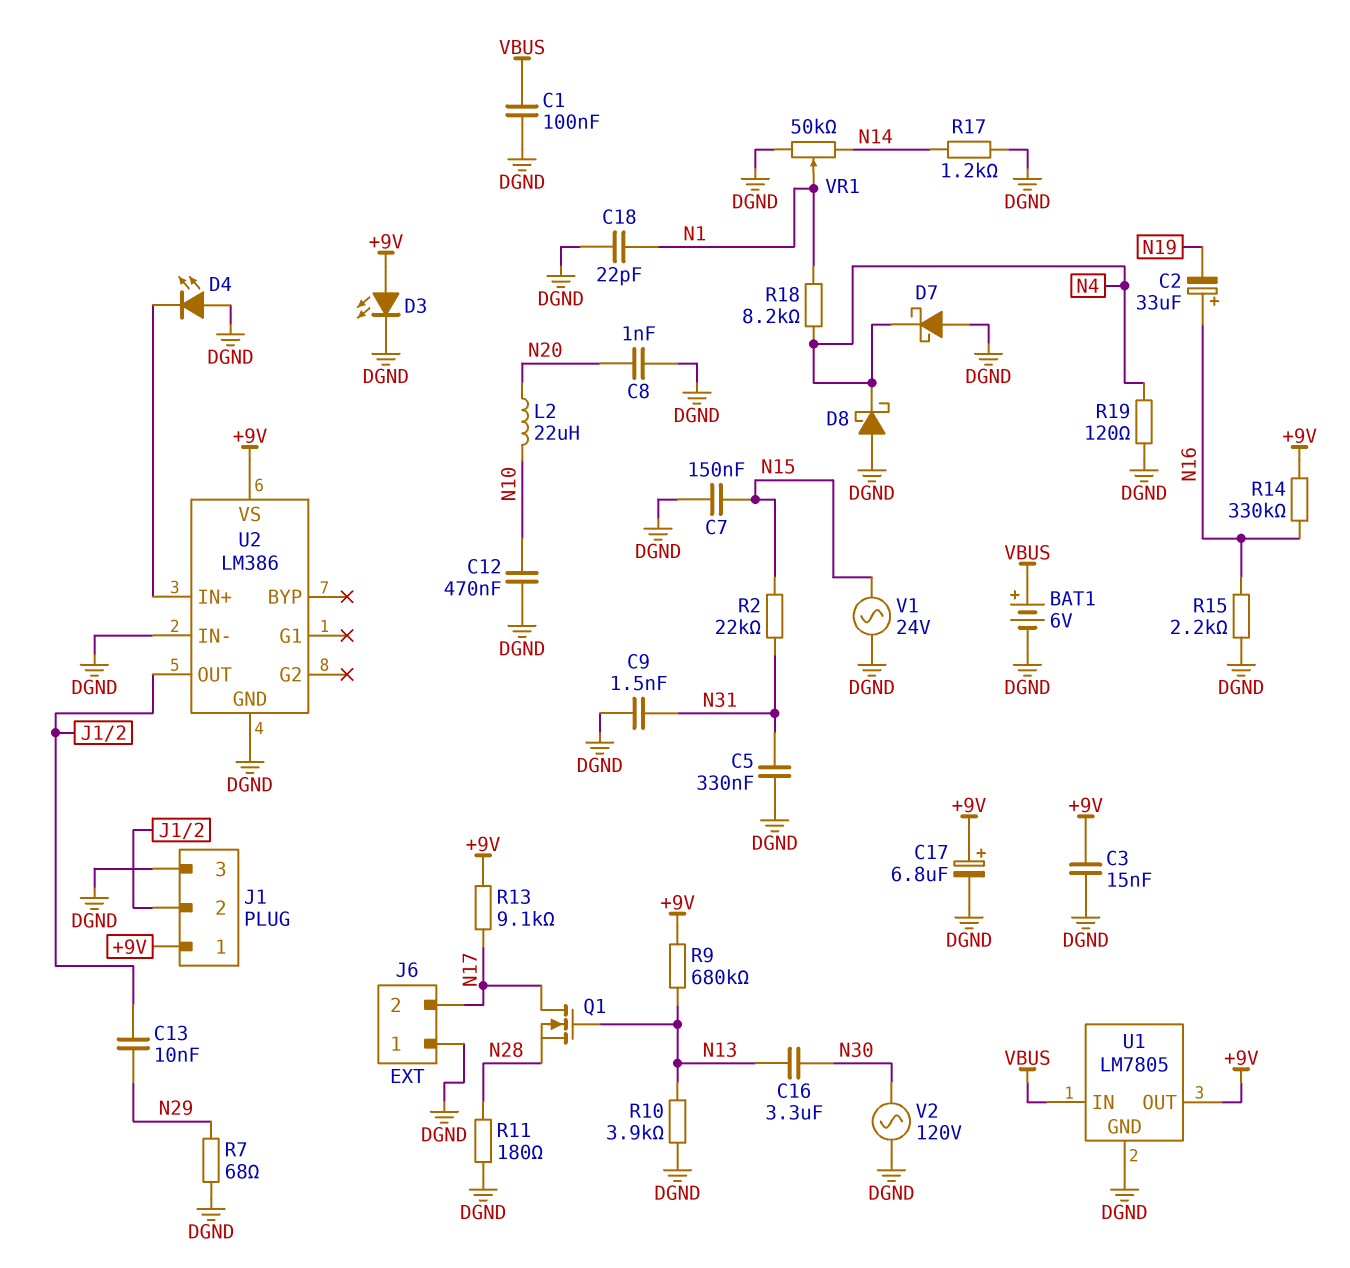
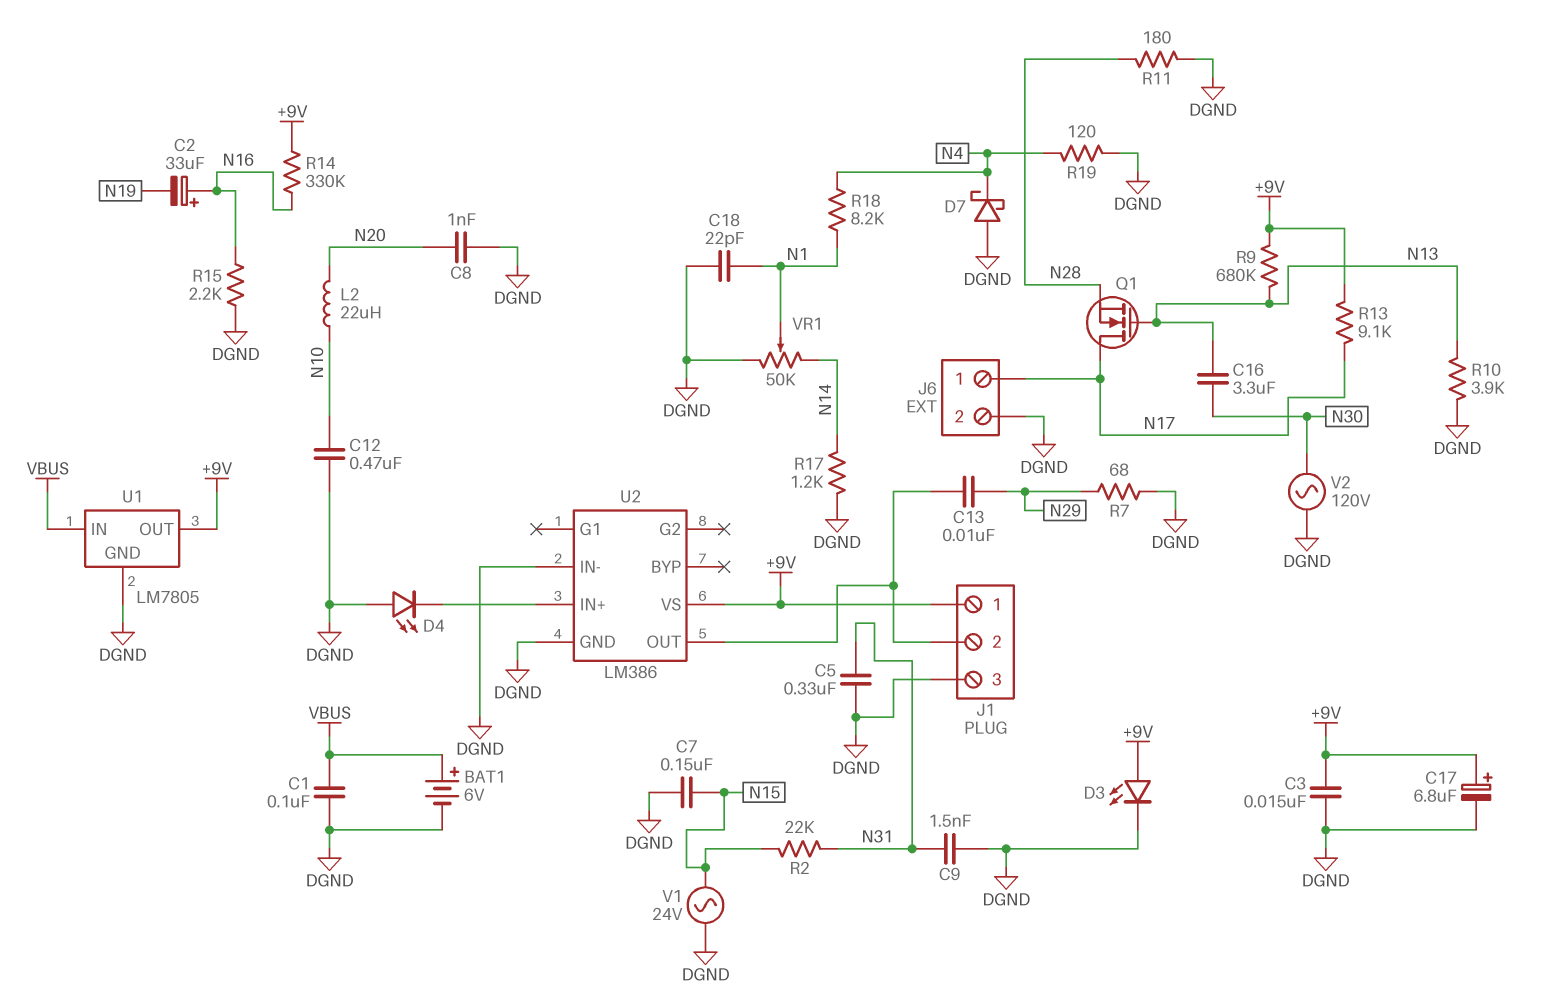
D8: schottky (A DGND, K N4) -> none
J6 pin 1: DGND -> N17
J6 pin 2: N17 -> DGND

